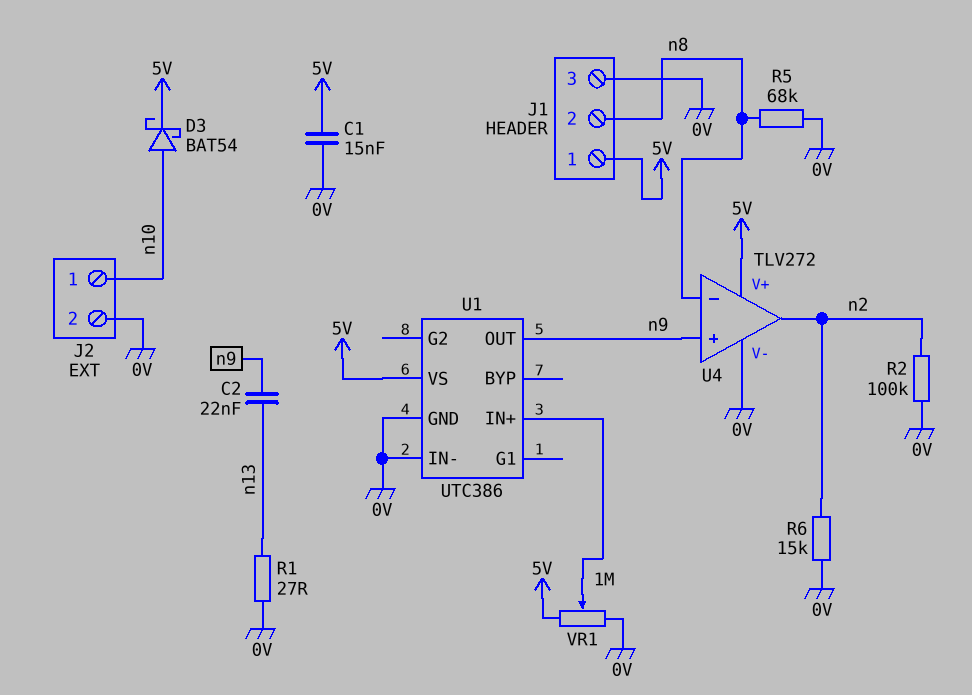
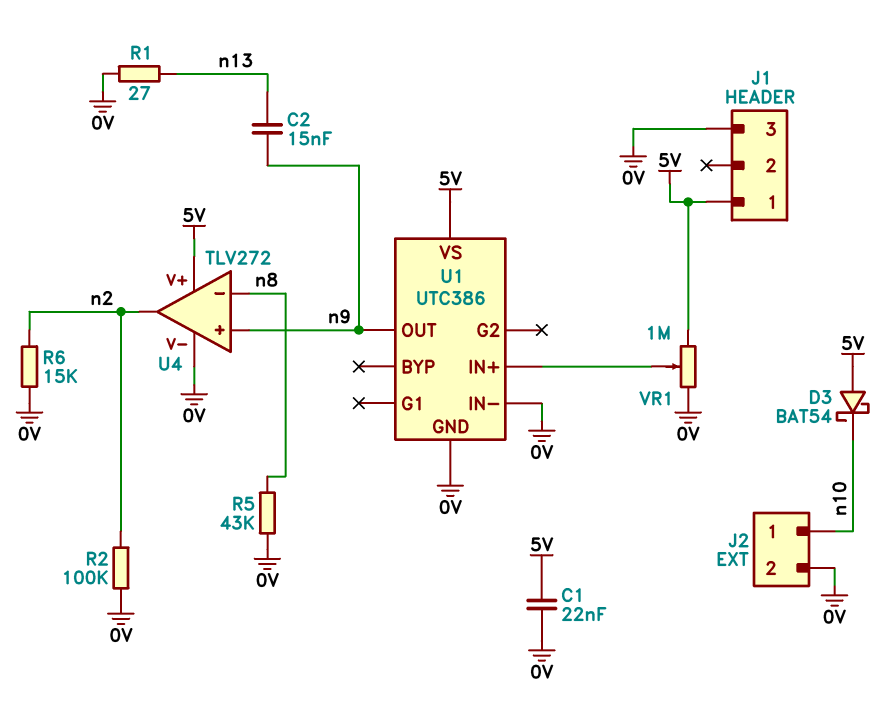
C1: 15nF (0V, 5V) -> 22nF (0V, 5V)
C2: 22nF (n9, n13) -> 15nF (n9, n13)
D3: schottky BAT54 (A n10, K 5V) -> schottky BAT54 (A 5V, K n10)
J1 pin 2: n8 -> none
R5: 68k (0V, n8) -> 43k (0V, n8)

